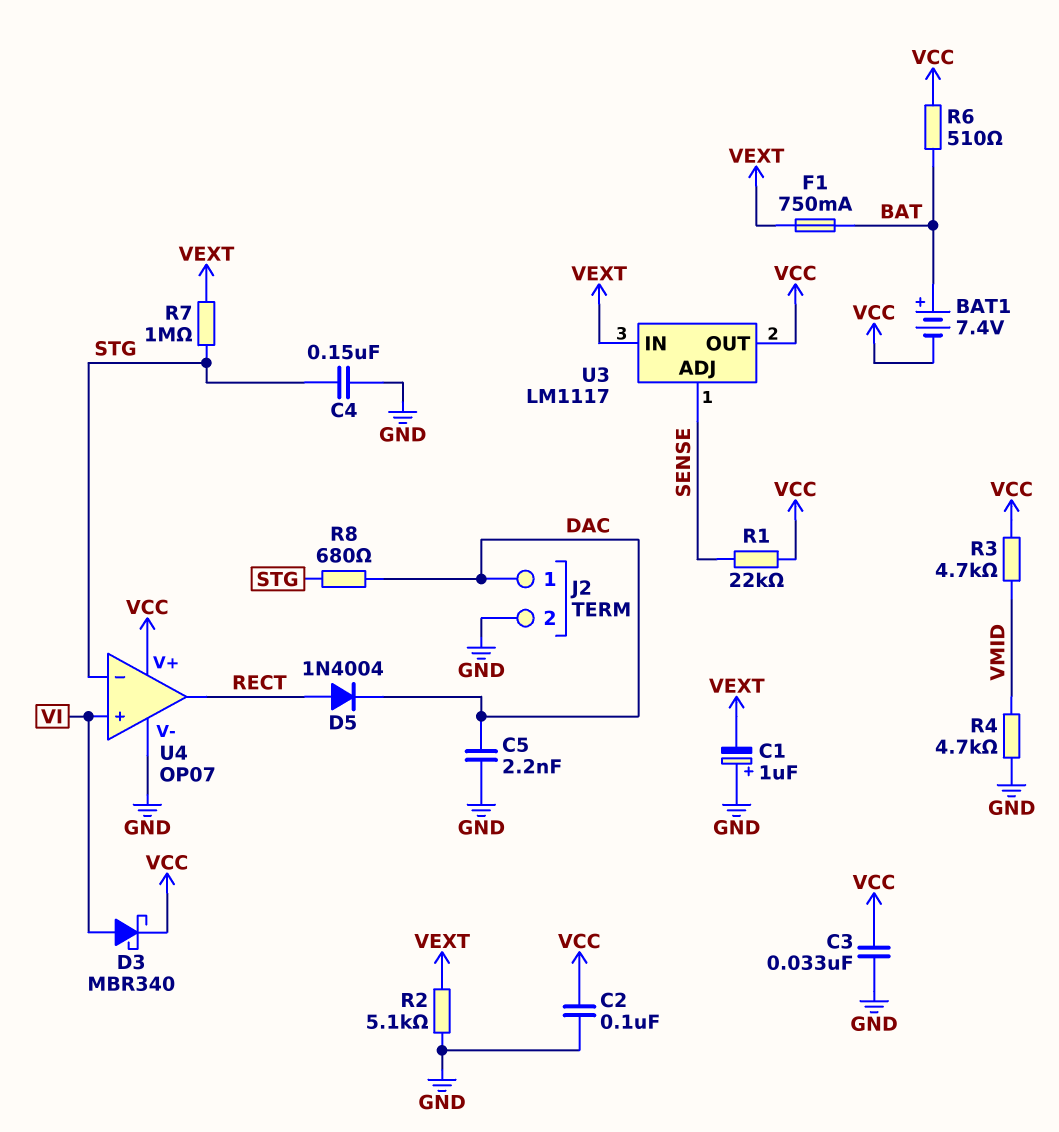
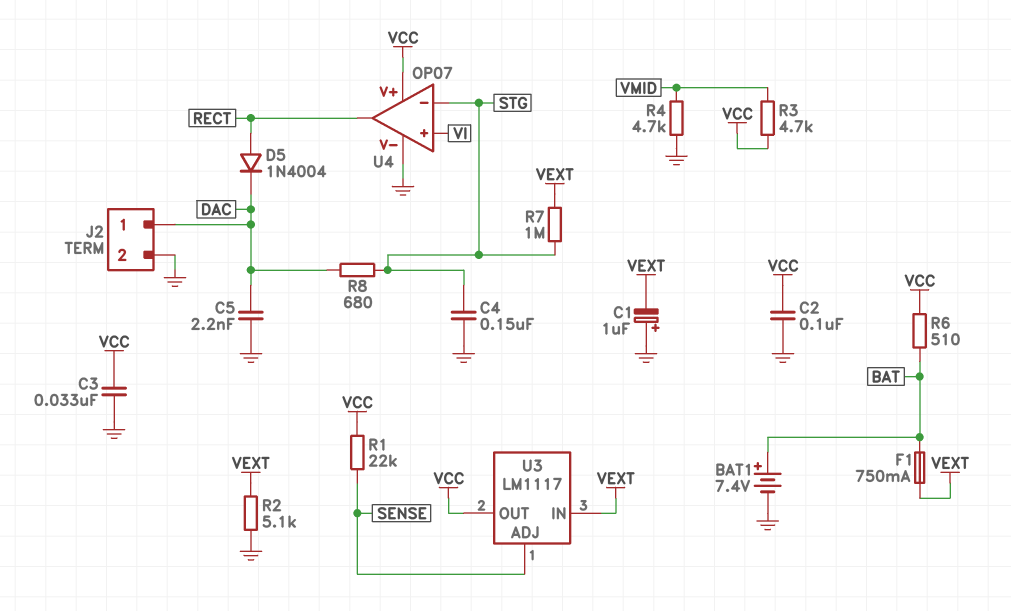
BAT1: 7.4V (plus BAT, minus VCC) -> 7.4V (plus BAT, minus GND)
D3: schottky MBR340 (A VI, K VCC) -> none

